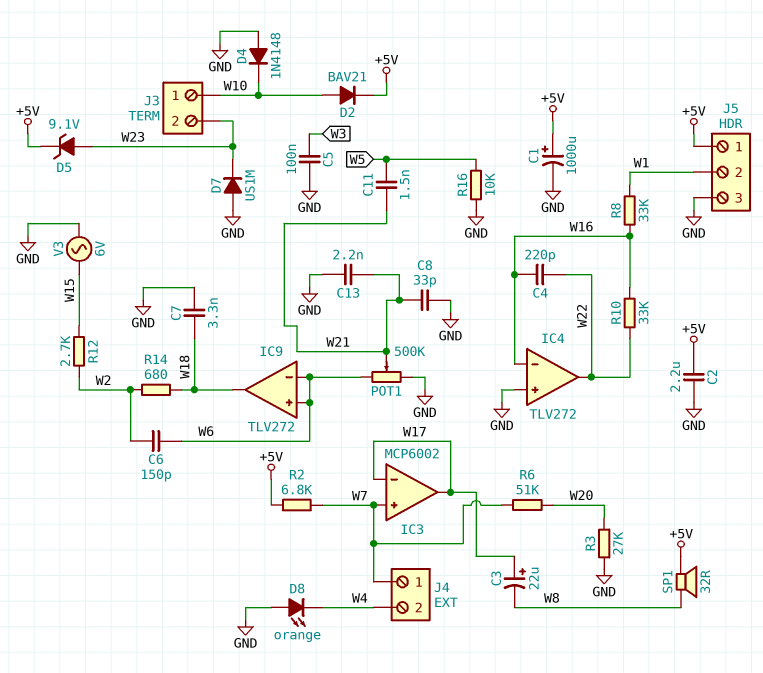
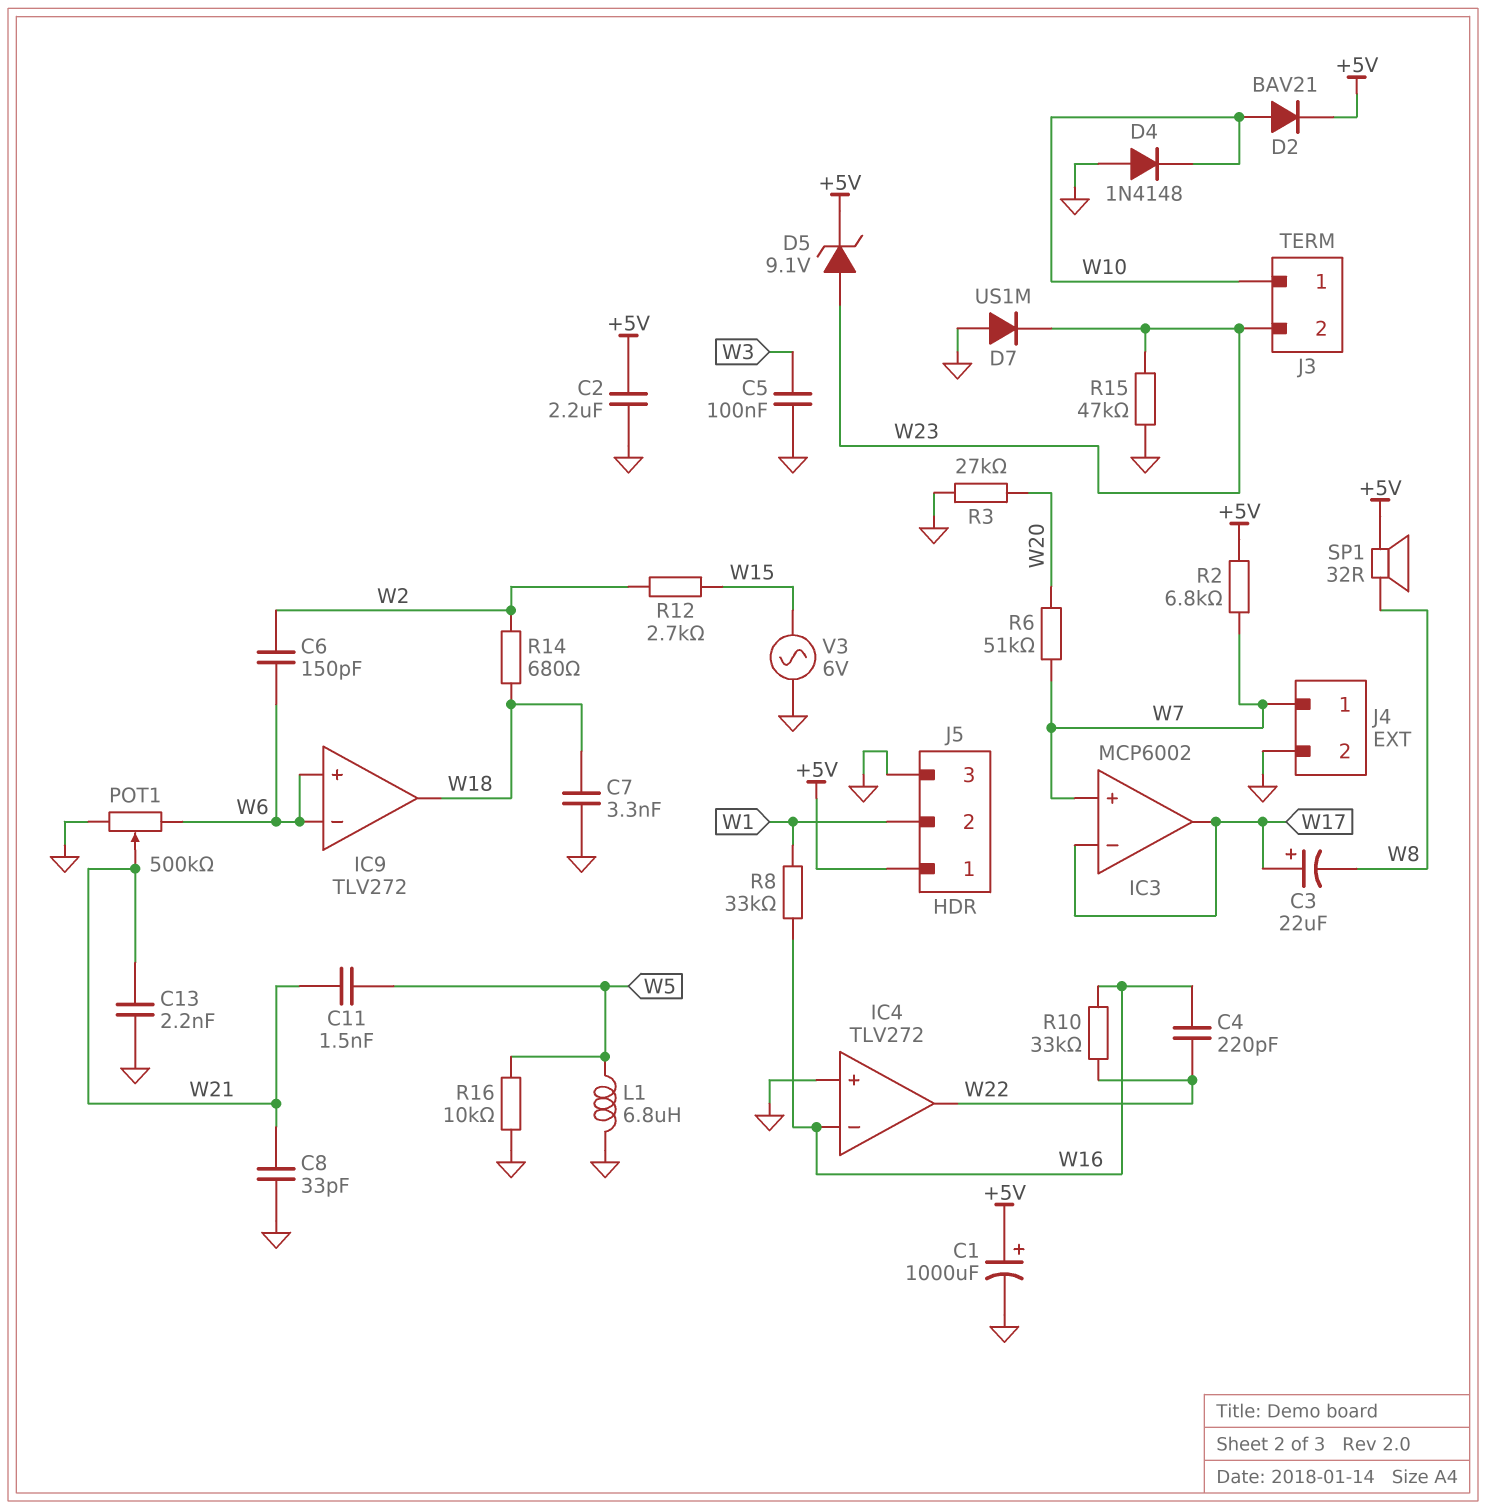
D8: LED orange (A GND, K W4) -> none
J4 pin 2: W4 -> GND
L1: none -> 6.8uH (GND, W5)
R15: none -> 47k (GND, W23)

